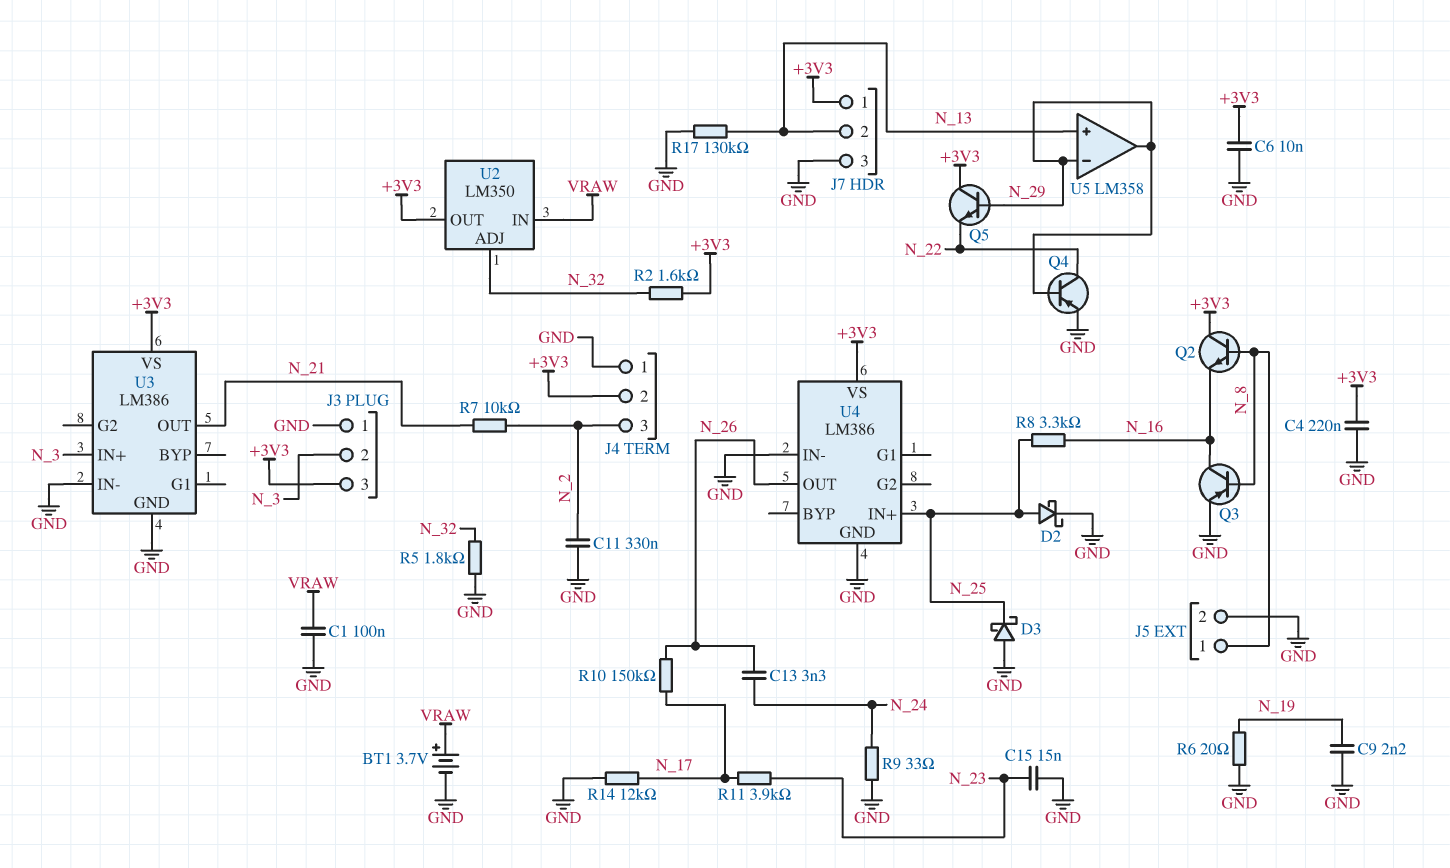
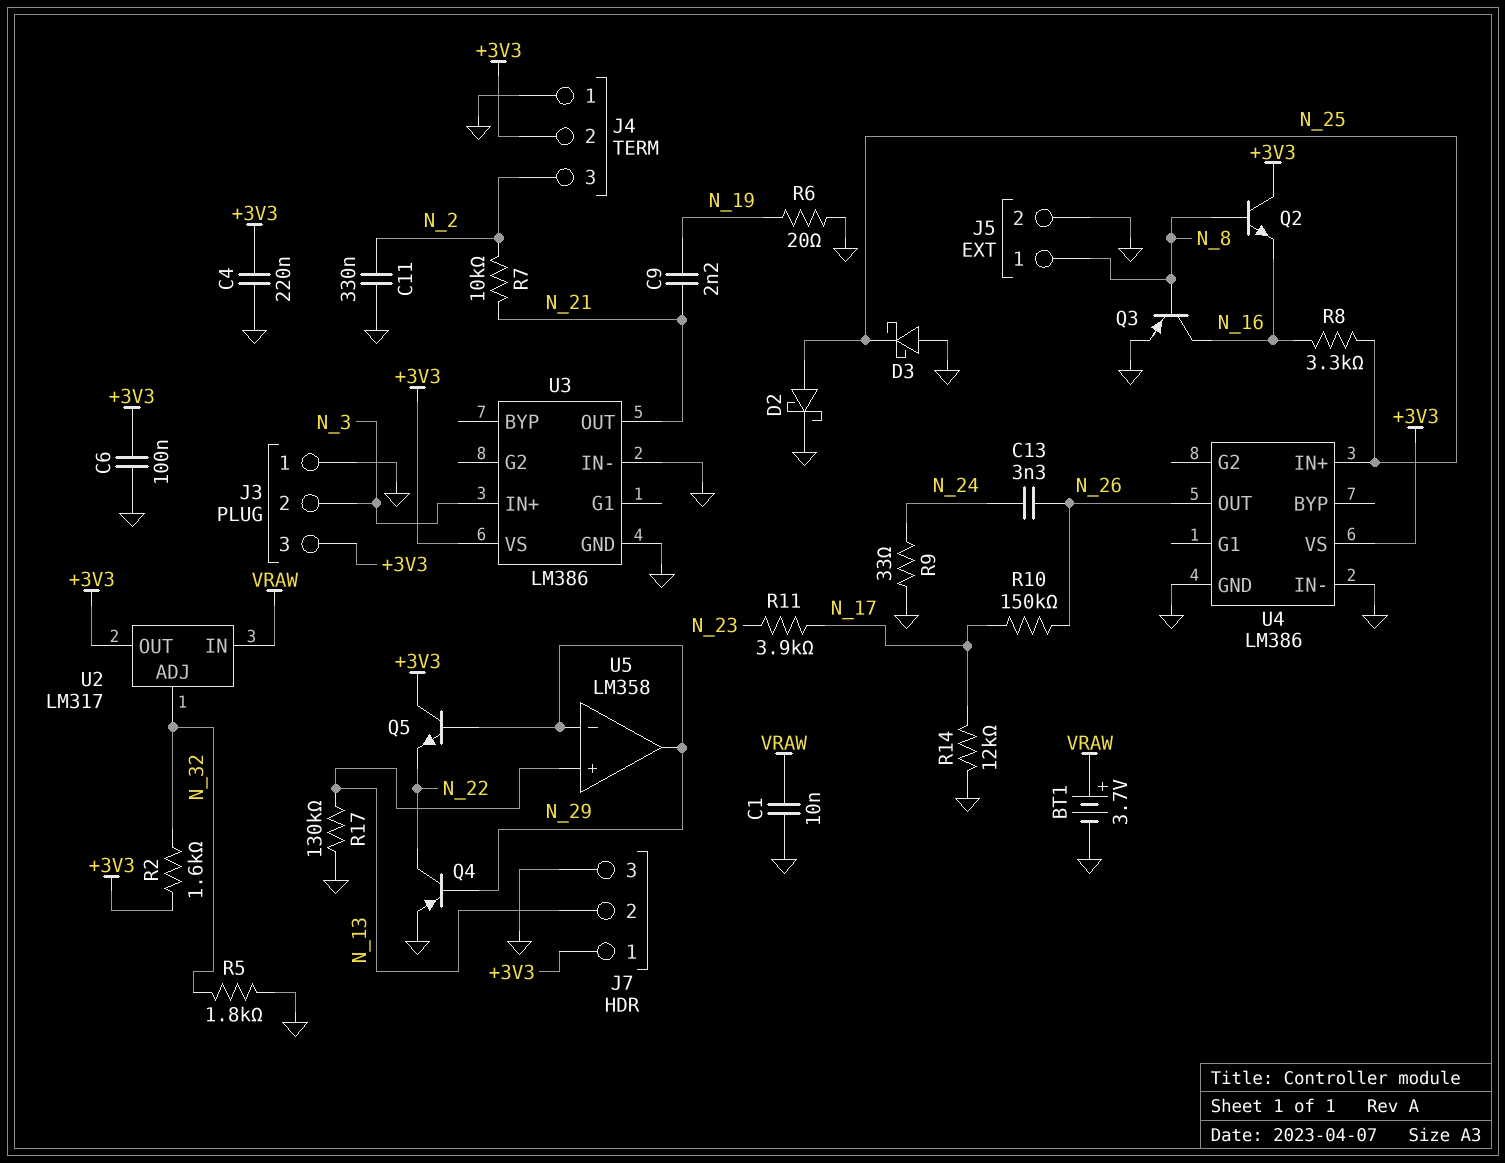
C1: 100nF (GND, VRAW) -> 10nF (GND, VRAW)
C6: 10nF (+3V3, GND) -> 100nF (+3V3, GND)
C9: 2.2nF (GND, N_19) -> 2.2nF (N_19, N_21)
C15: 15nF (GND, N_23) -> none
U2: LM350 -> LM317

